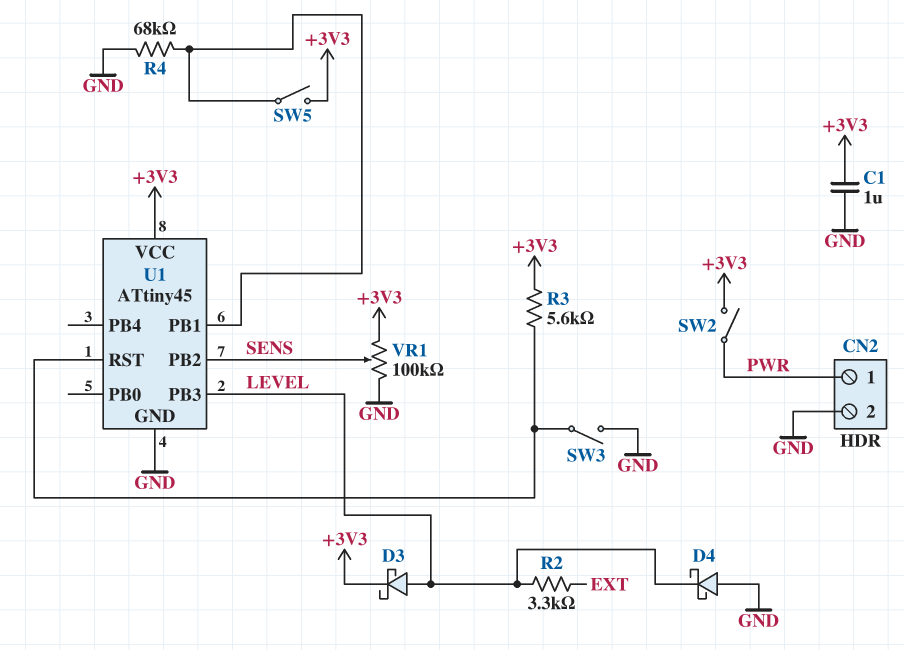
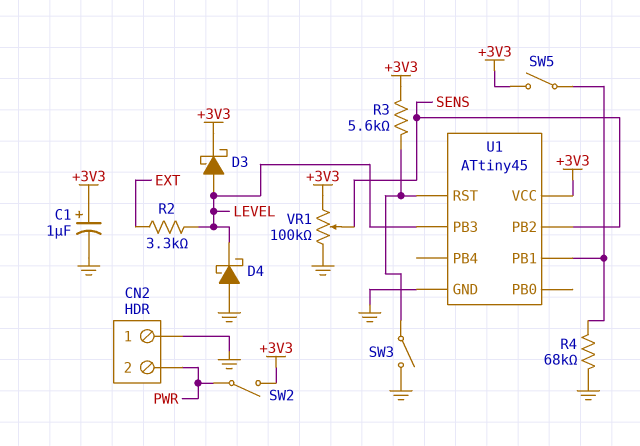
C1: 1uF (+3V3, GND) -> 1uF (plus +3V3, minus GND)
CN2 pin 1: PWR -> GND
CN2 pin 2: GND -> PWR

